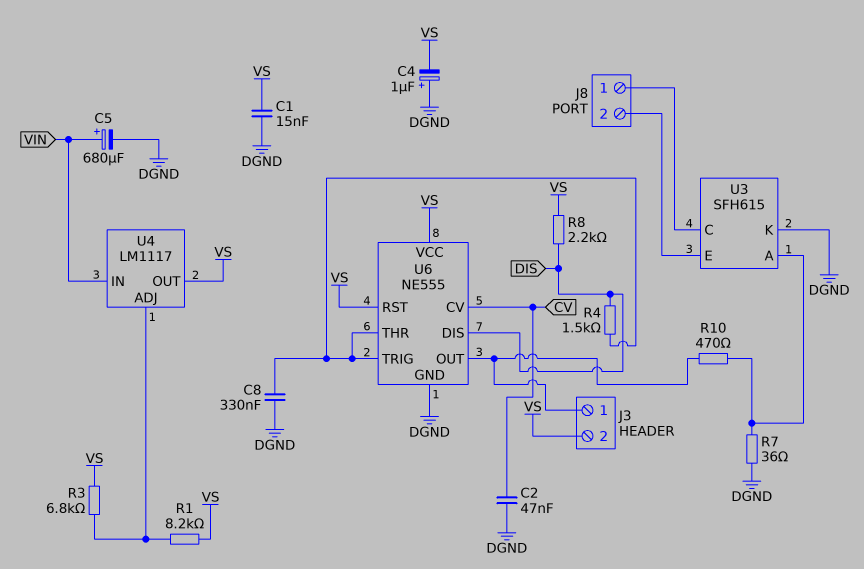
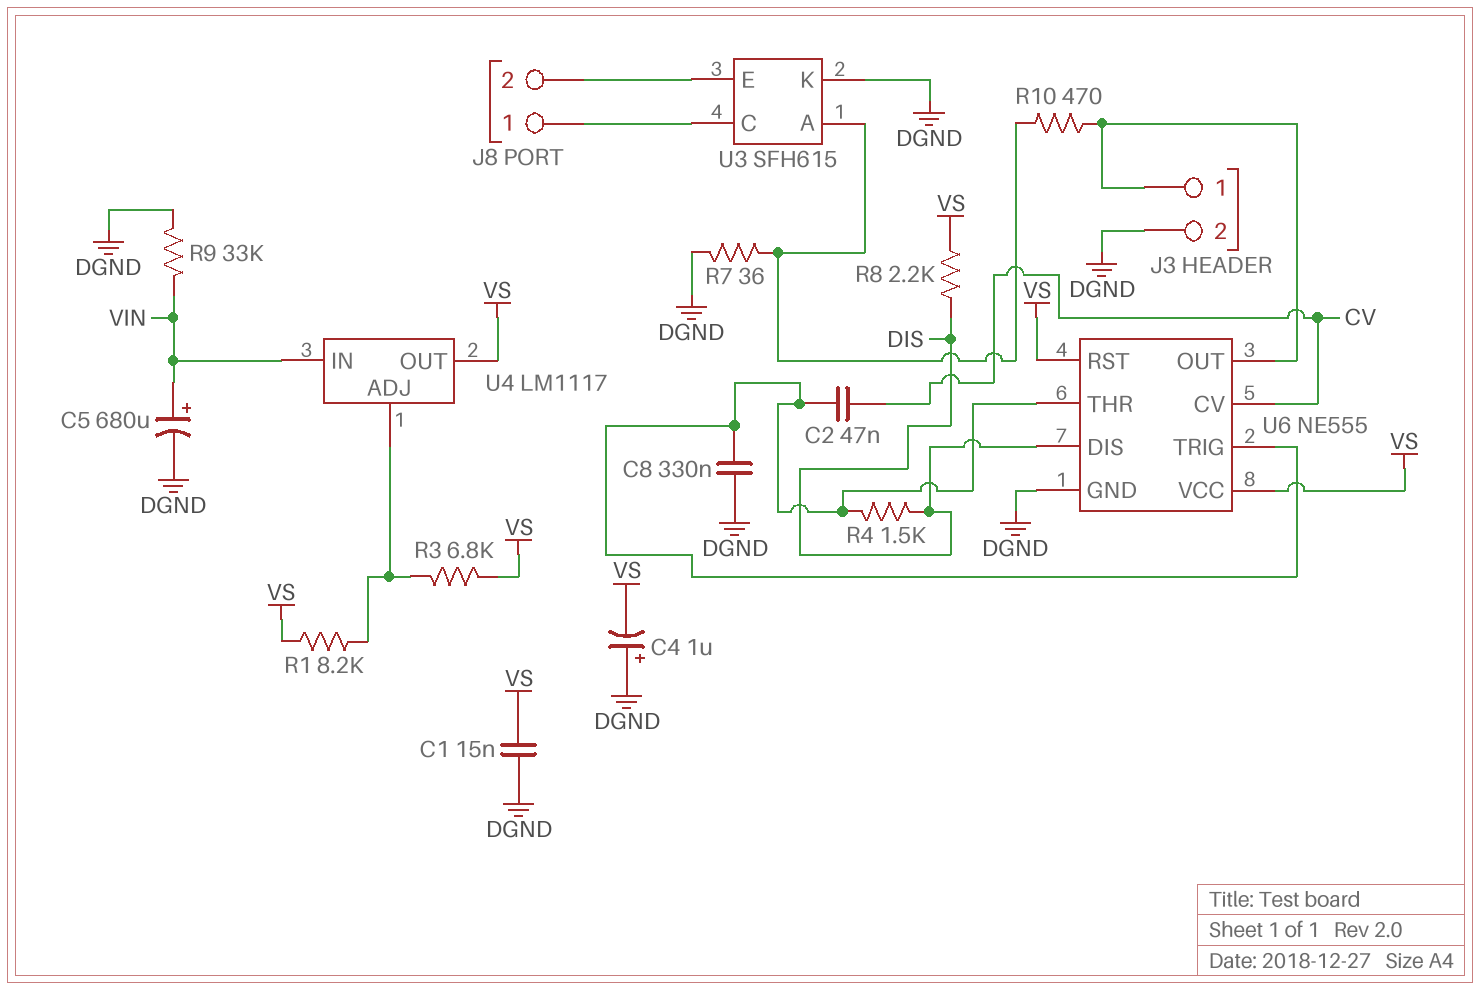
C2: 47nF (CV, DGND) -> 47nF (CV, U6/THR)
J3 pin 2: VS -> DGND
R9: none -> 33k (DGND, VIN)

